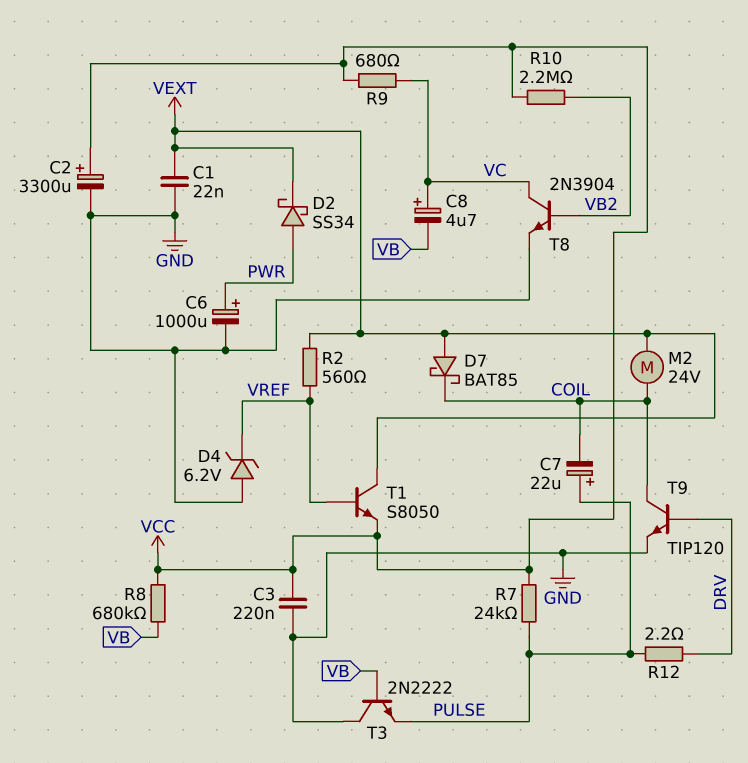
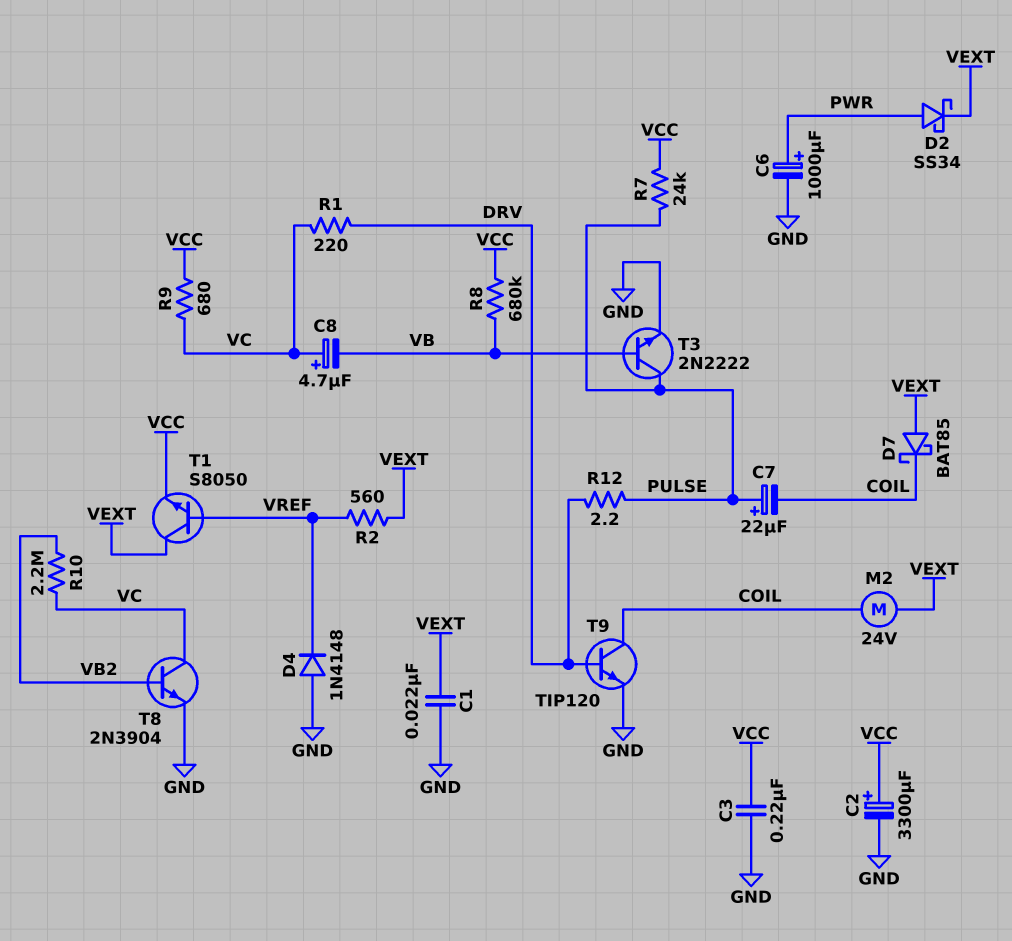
D4: zener 6.2V (A GND, K VREF) -> diode 1N4148 (A GND, K VREF)
R1: none -> 220 (DRV, VC)
R10: 2.2M (VB2, VCC) -> 2.2M (VB2, VC)
T3: NPN 2N2222 (B VB, C GND, E PULSE) -> NPN 2N2222 (B VB, C PULSE, E GND)

